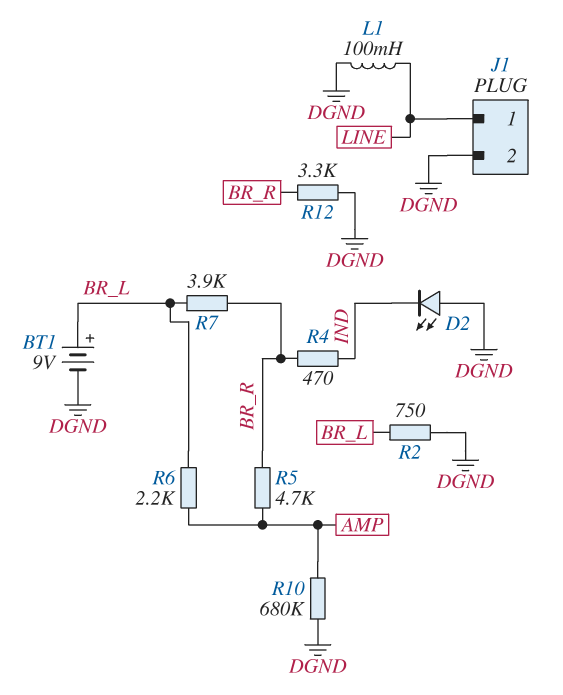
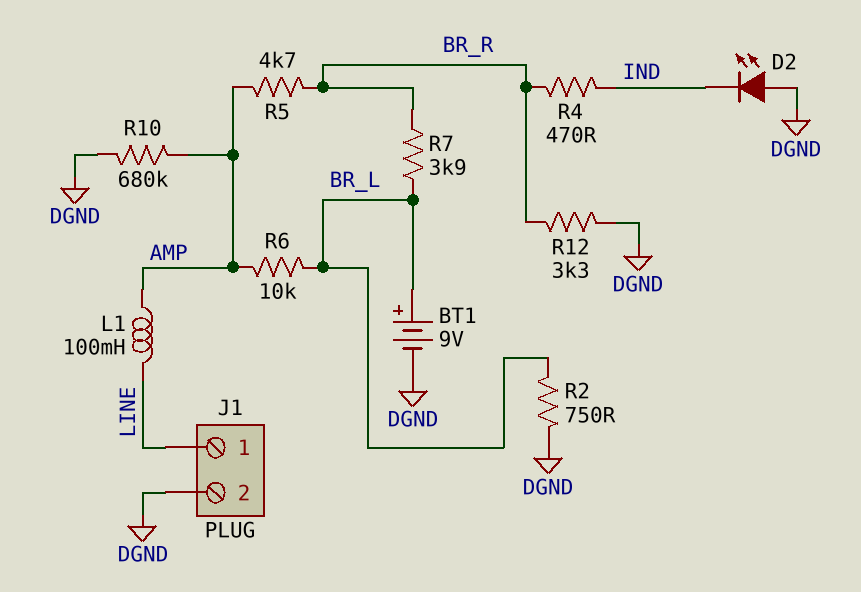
L1: 100mH (DGND, LINE) -> 100mH (AMP, LINE)
R6: 2.2k (AMP, BR_L) -> 10k (AMP, BR_L)

